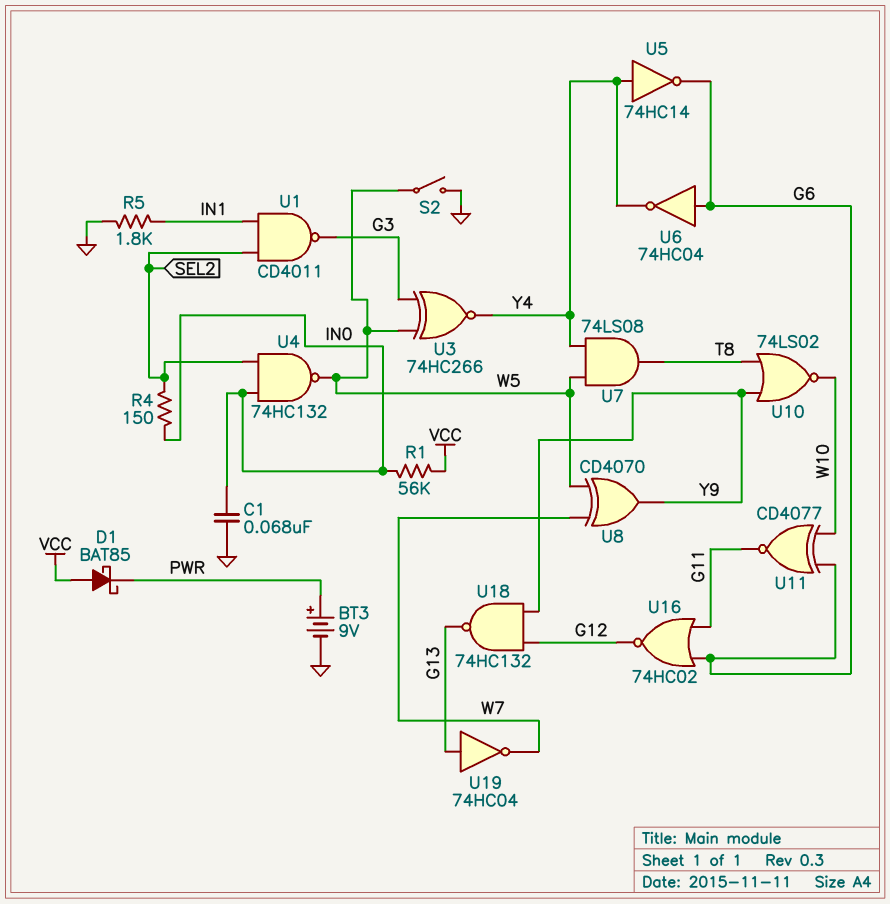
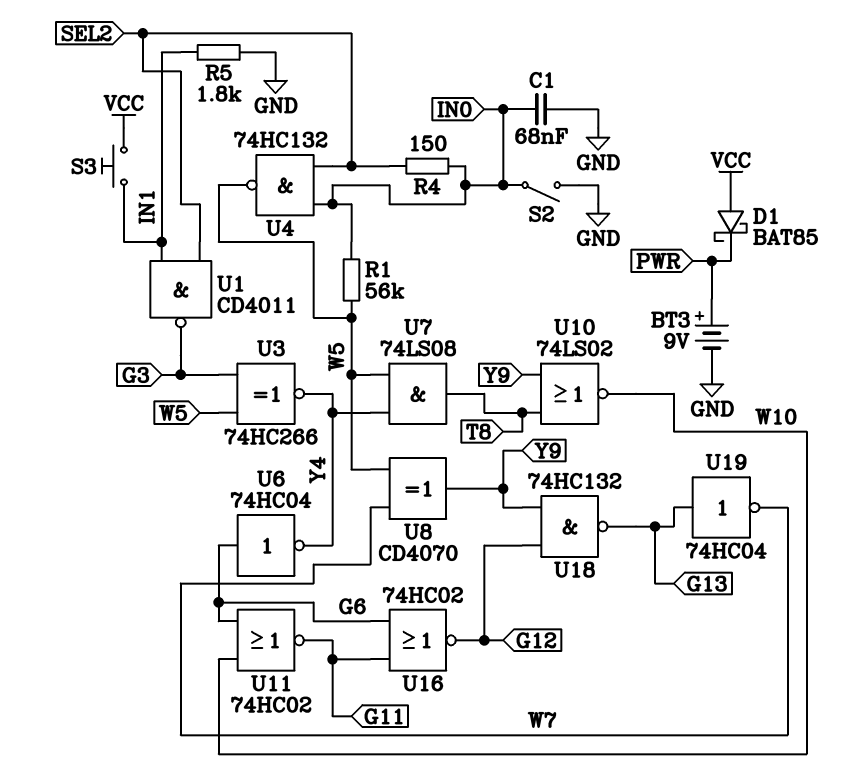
R1: 56k (IN0, VCC) -> 56k (IN0, W5)
S2: switch (GND, W5) -> switch (GND, IN0)
S3: none -> button (IN1, VCC)
U5: NOT 74HC14 (in Y4, out G6) -> none
U11: XNOR CD4077 (in G6, in W10, out G11) -> NOR 74HC02 (in G6, in W10, out G11)

